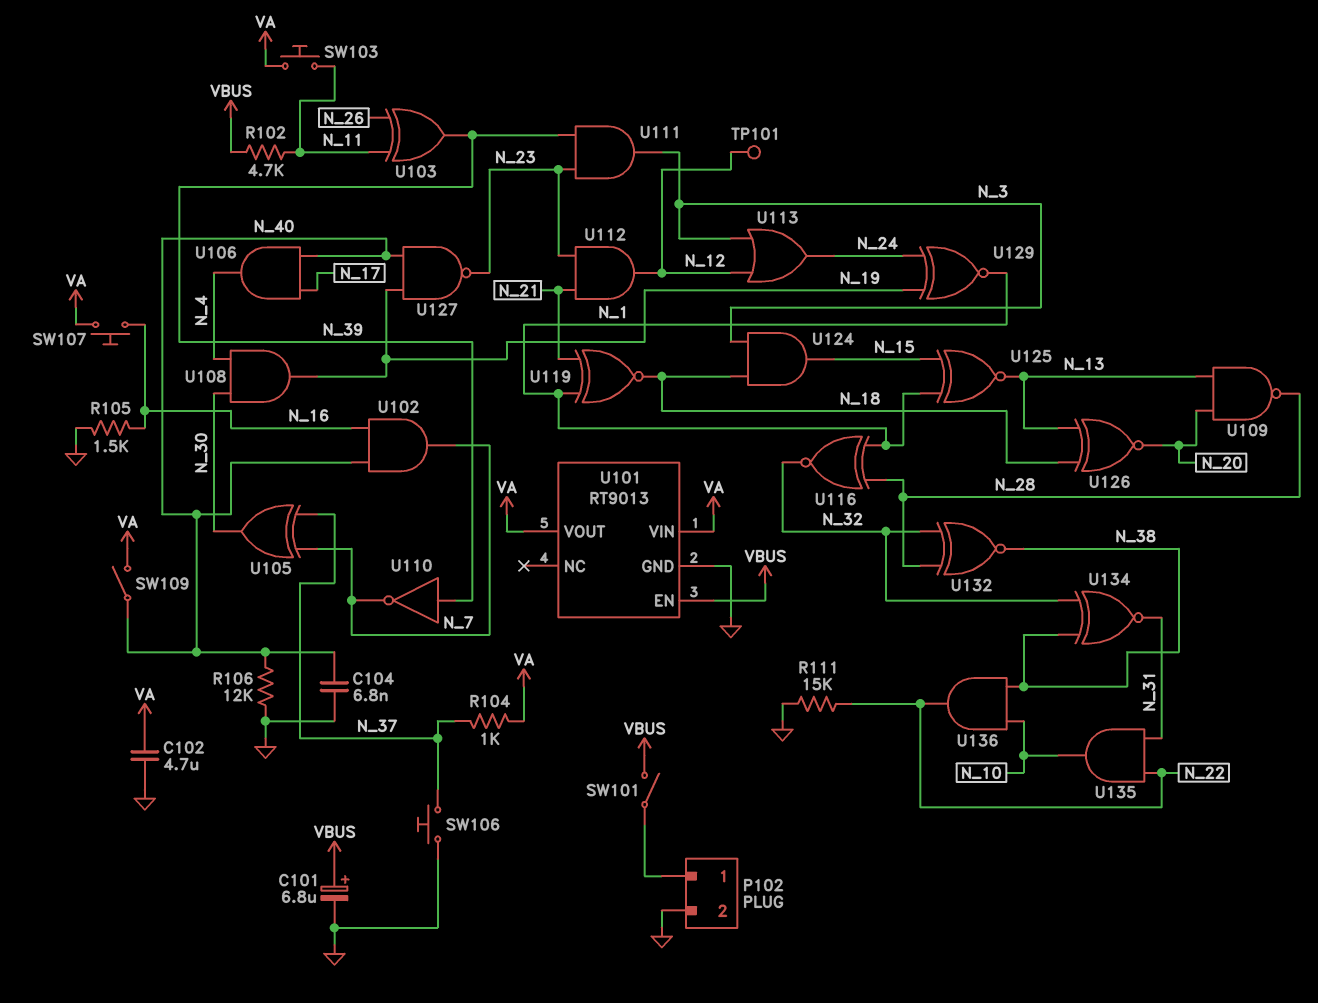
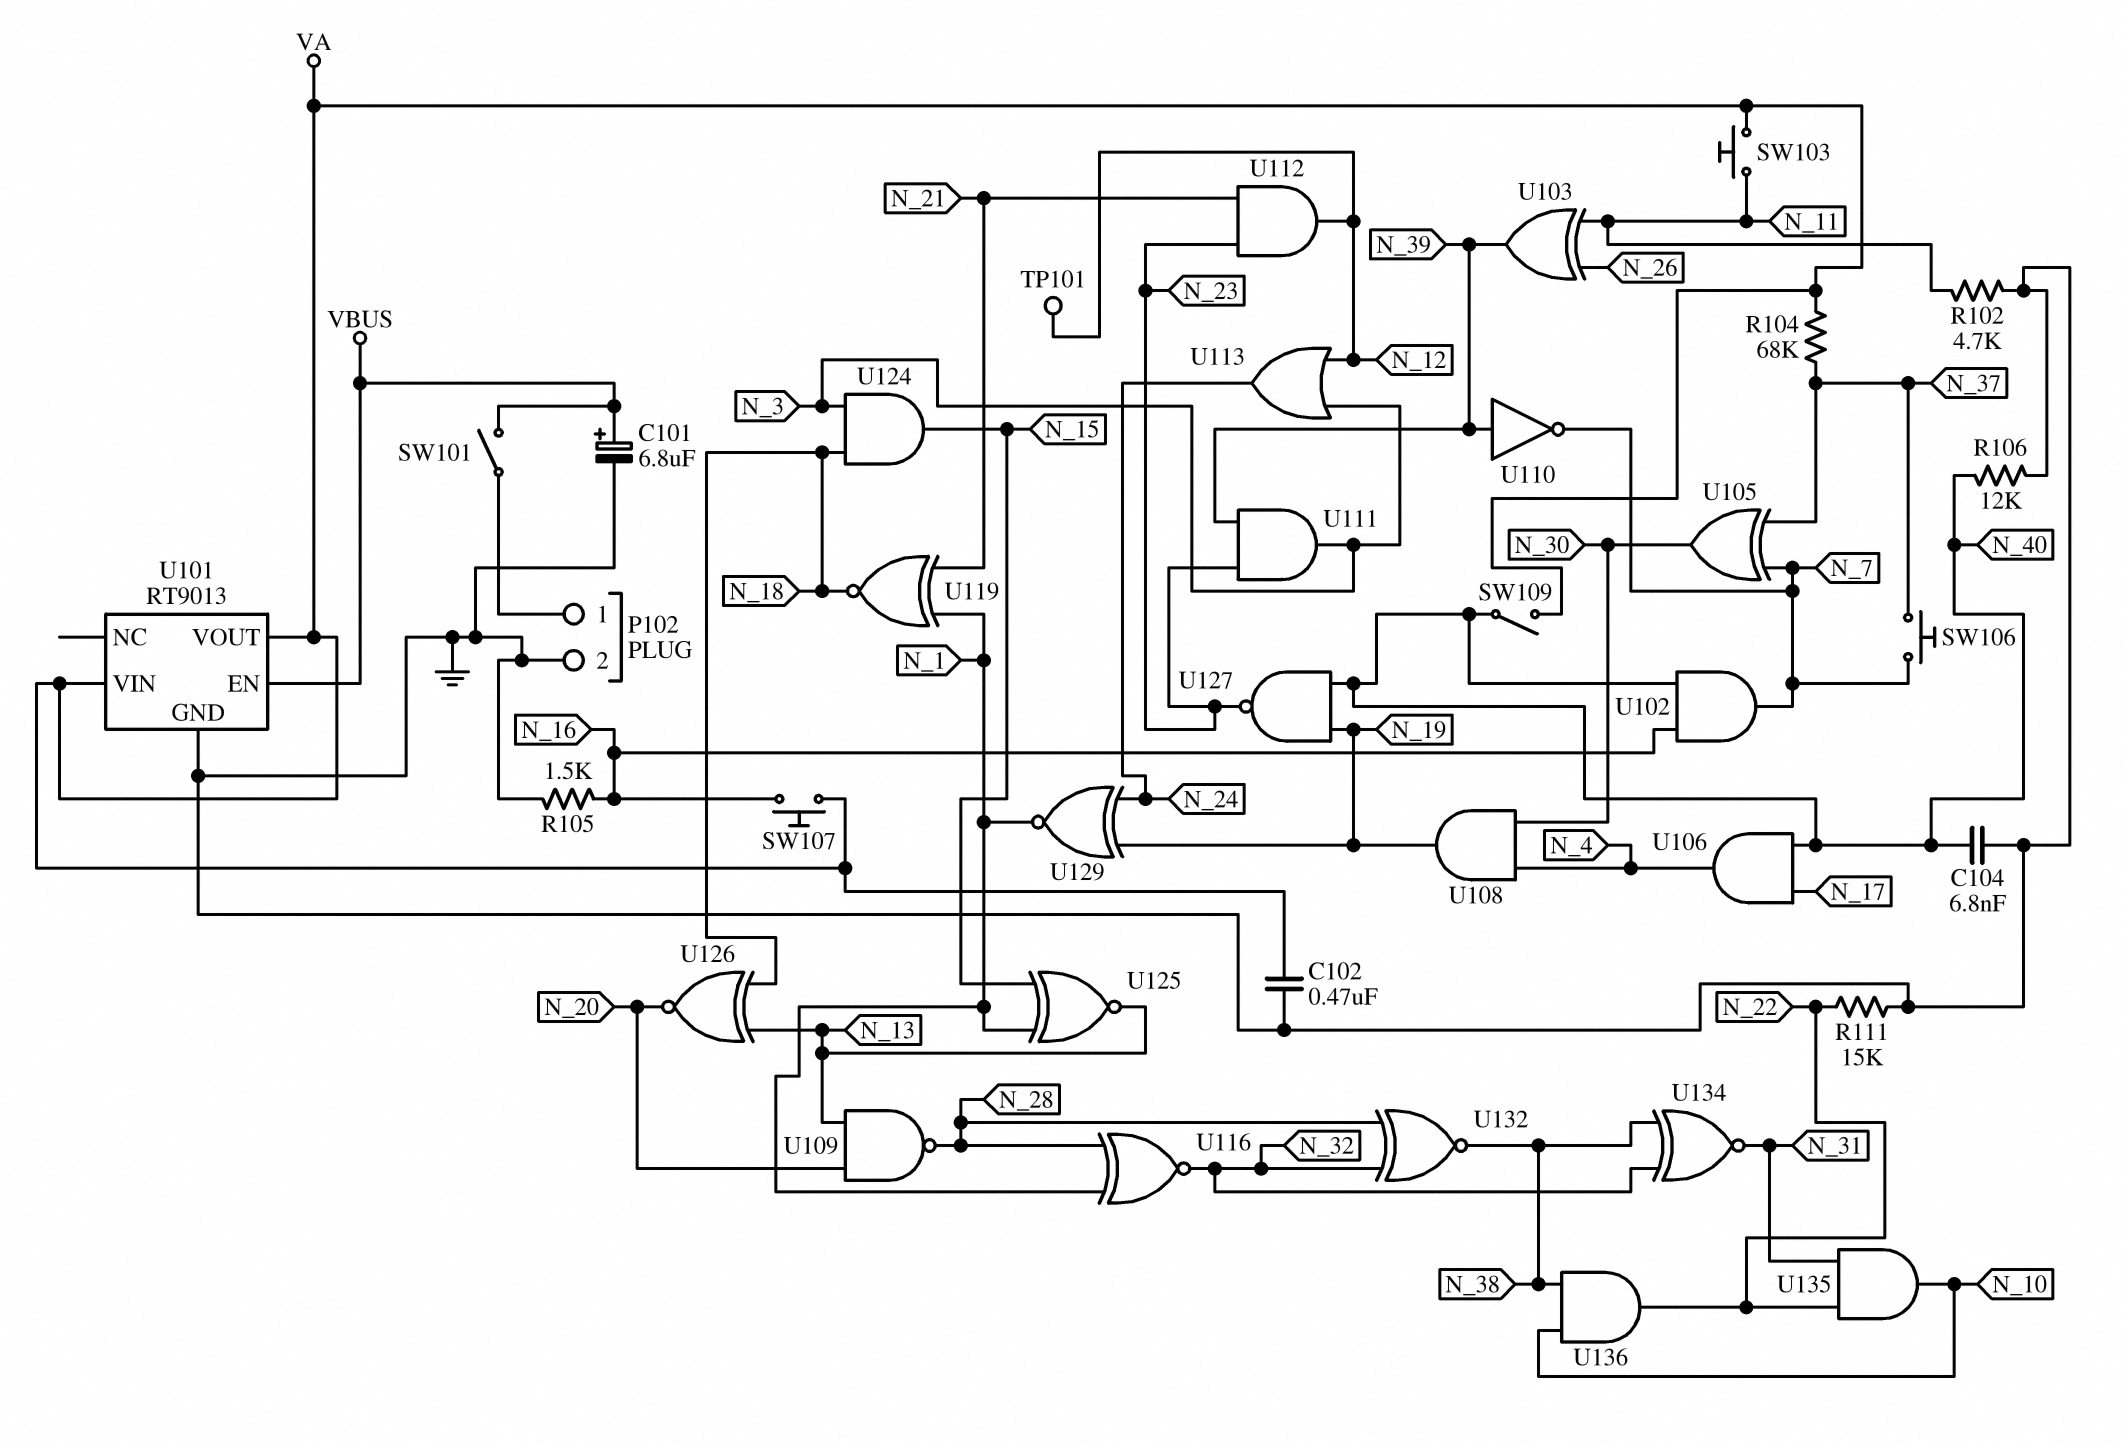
C102: 4.7uF (GND, VA) -> 470nF (GND, VA)
R102: 4.7k (N_11, VBUS) -> 4.7k (GND, N_11)
R104: 1k (N_37, VA) -> 68k (N_37, VA)
SW106: button (GND, N_37) -> button (N_7, N_37)

